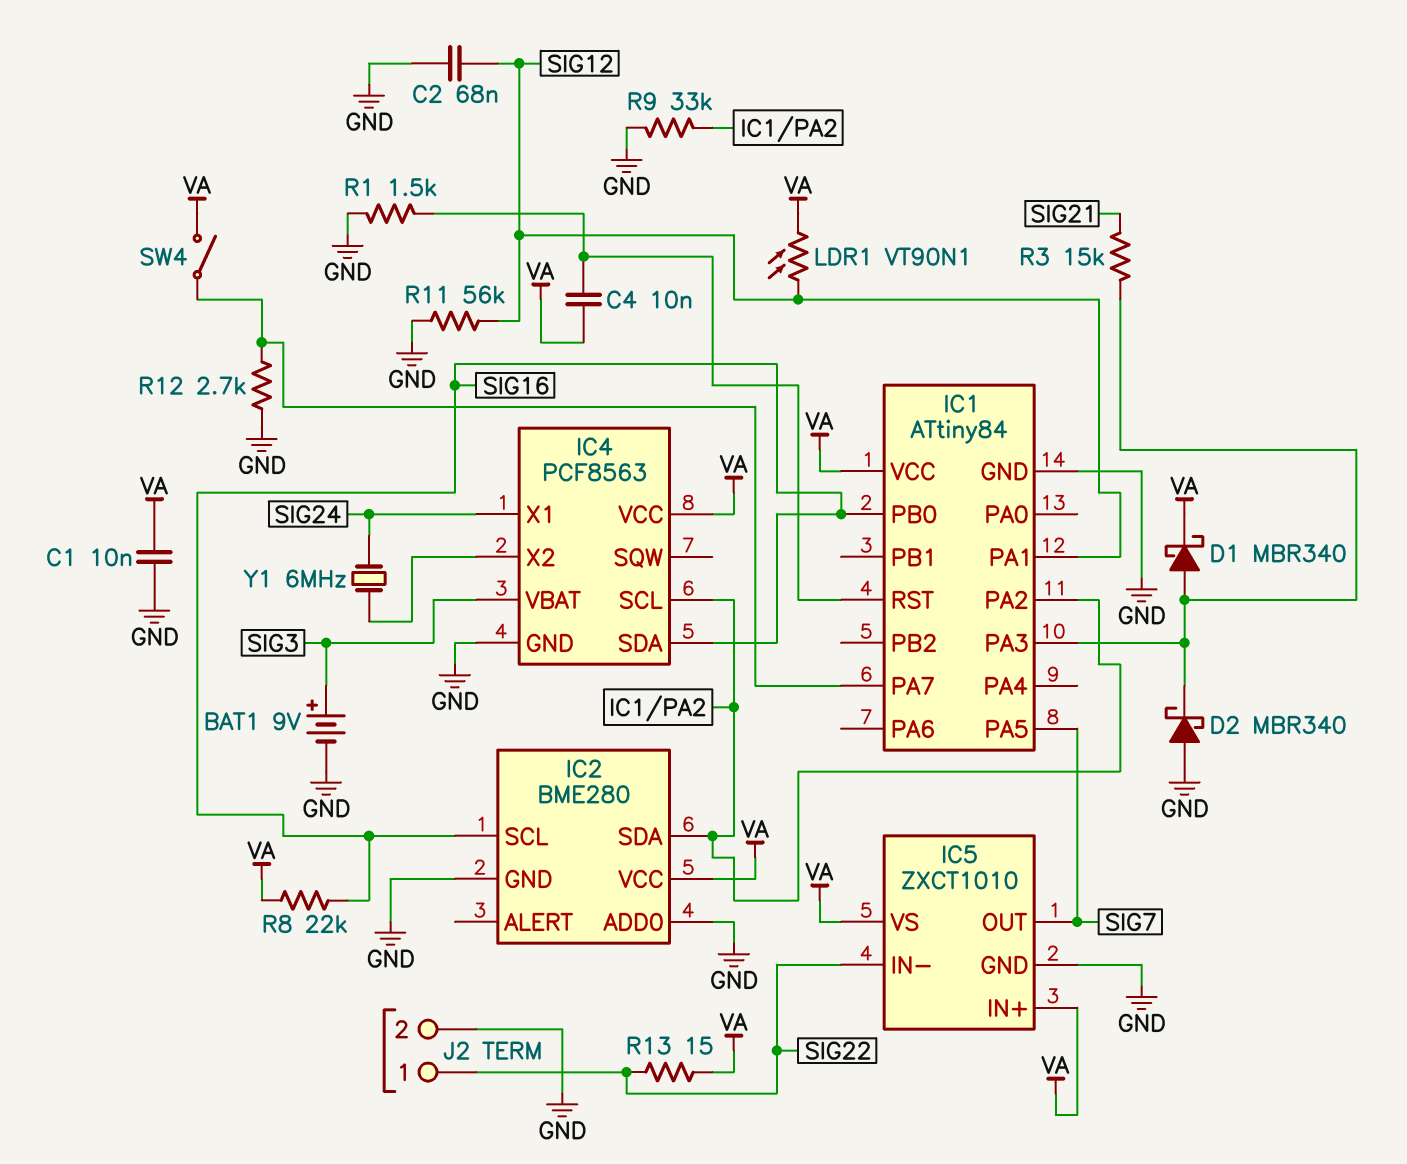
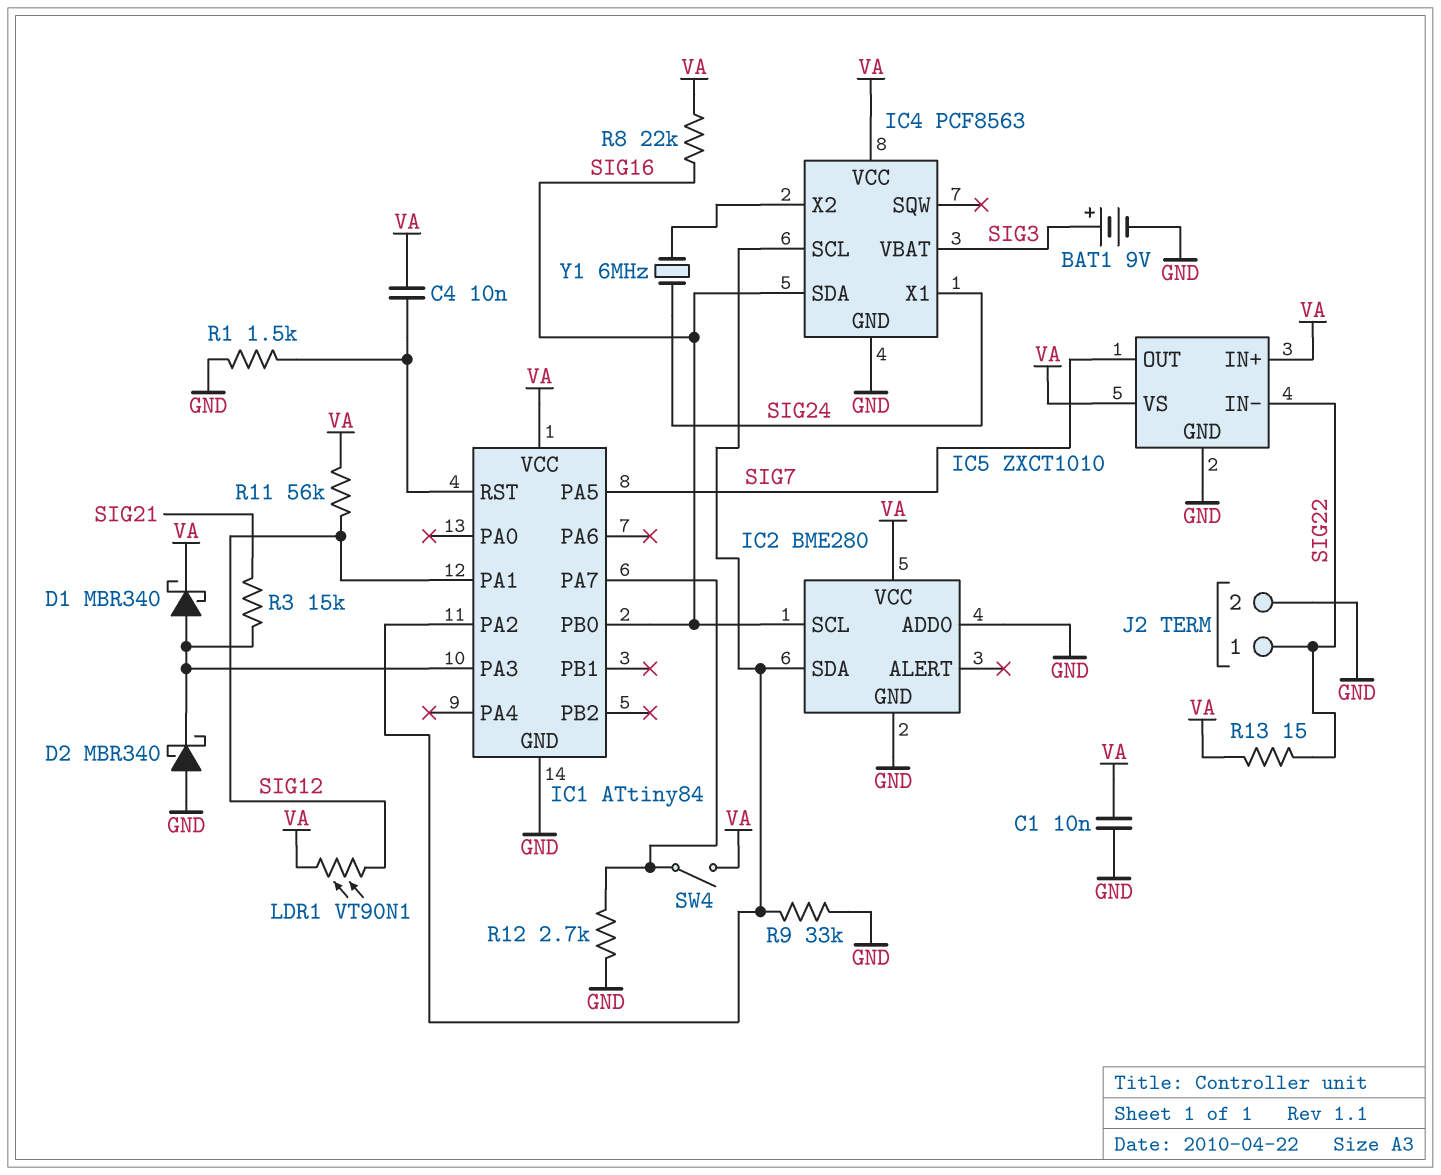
C2: 68nF (GND, SIG12) -> none
R11: 56k (GND, SIG12) -> 56k (SIG12, VA)

